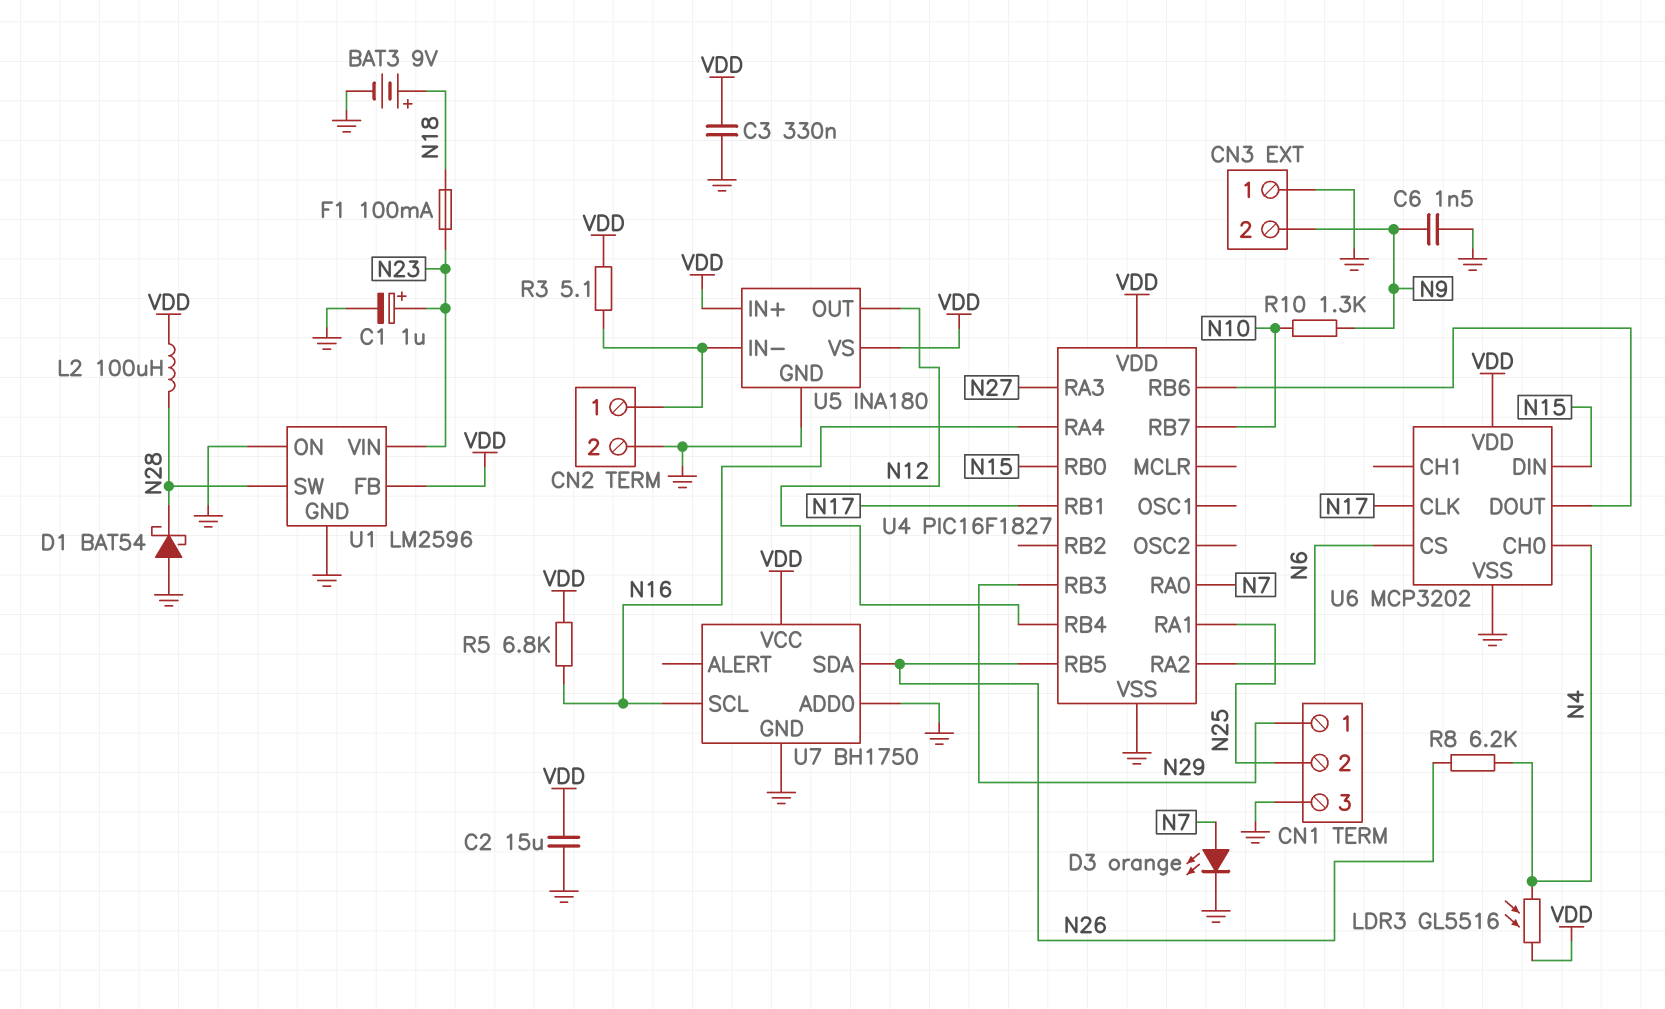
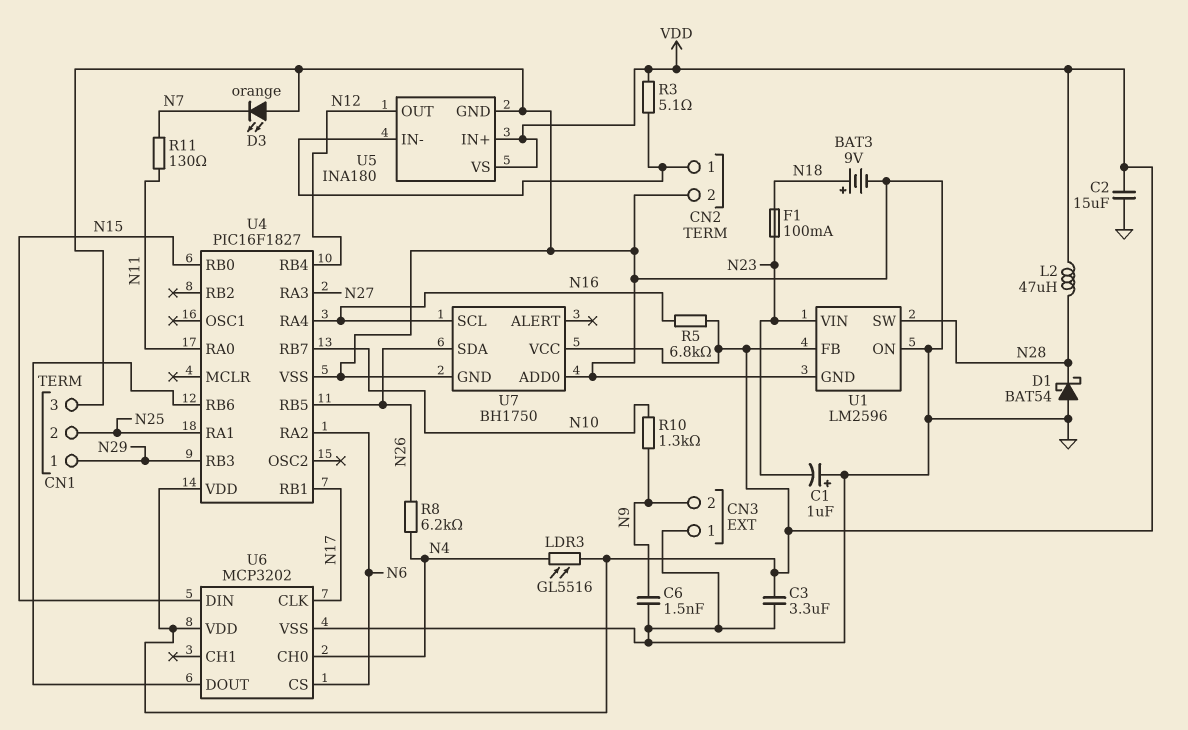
C1: 1uF (plus N23, minus GND) -> 1uF (plus GND, minus N23)
C3: 330nF (GND, VDD) -> 3.3uF (GND, VDD)
D3: LED orange (A N7, K GND) -> LED orange (A GND, K N7)
L2: 100uH (N28, VDD) -> 47uH (N28, VDD)
R11: none -> 130 (N7, N11)
U4 pin RA0: N7 -> N11

